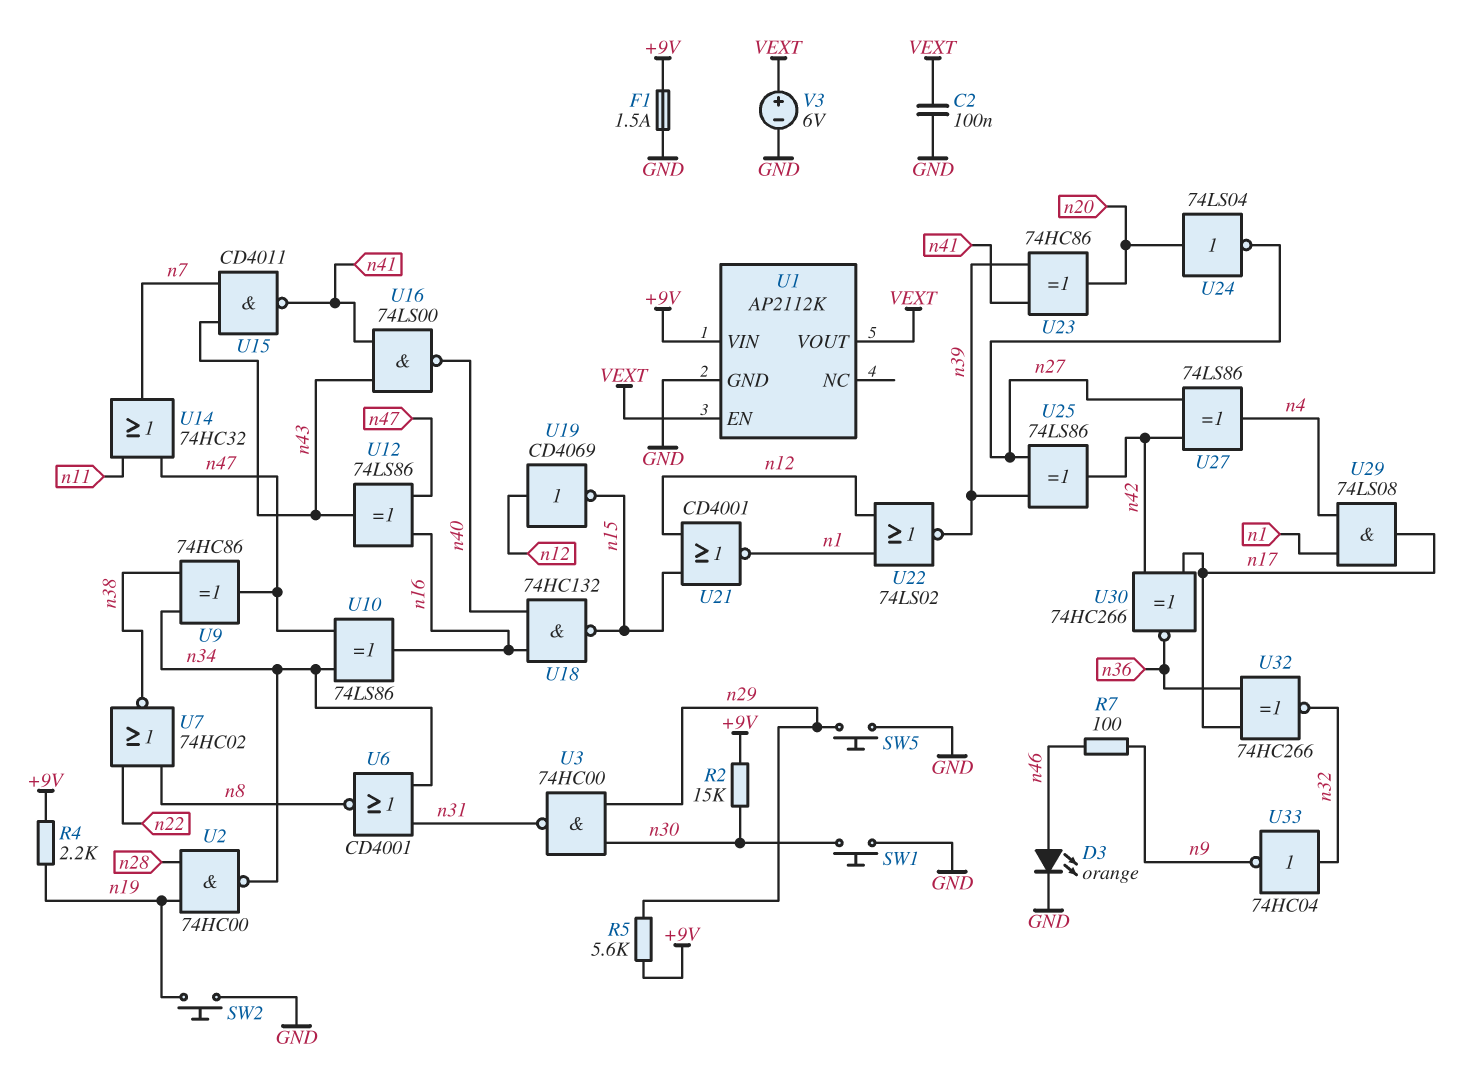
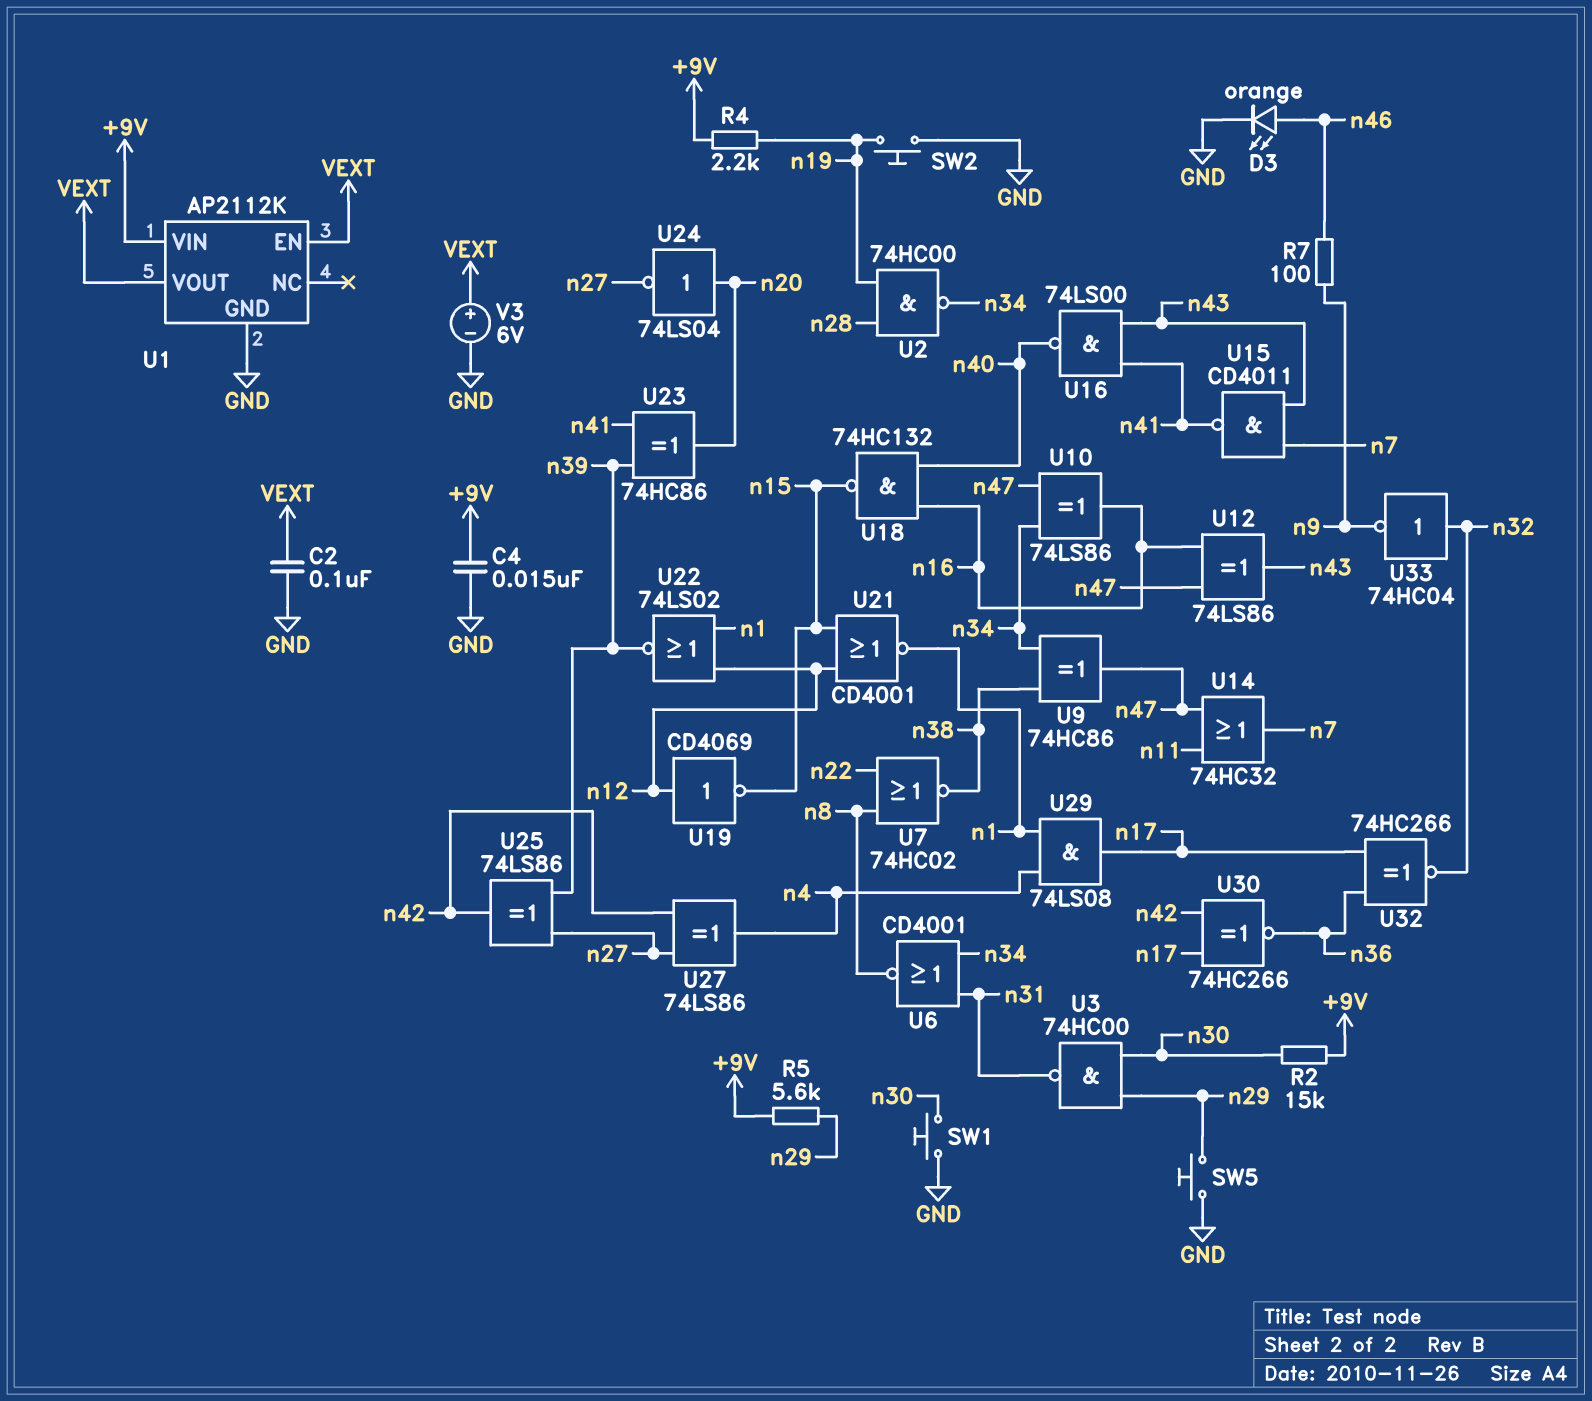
C4: none -> 15nF (+9V, GND)
F1: 1.5A (+9V, GND) -> none

